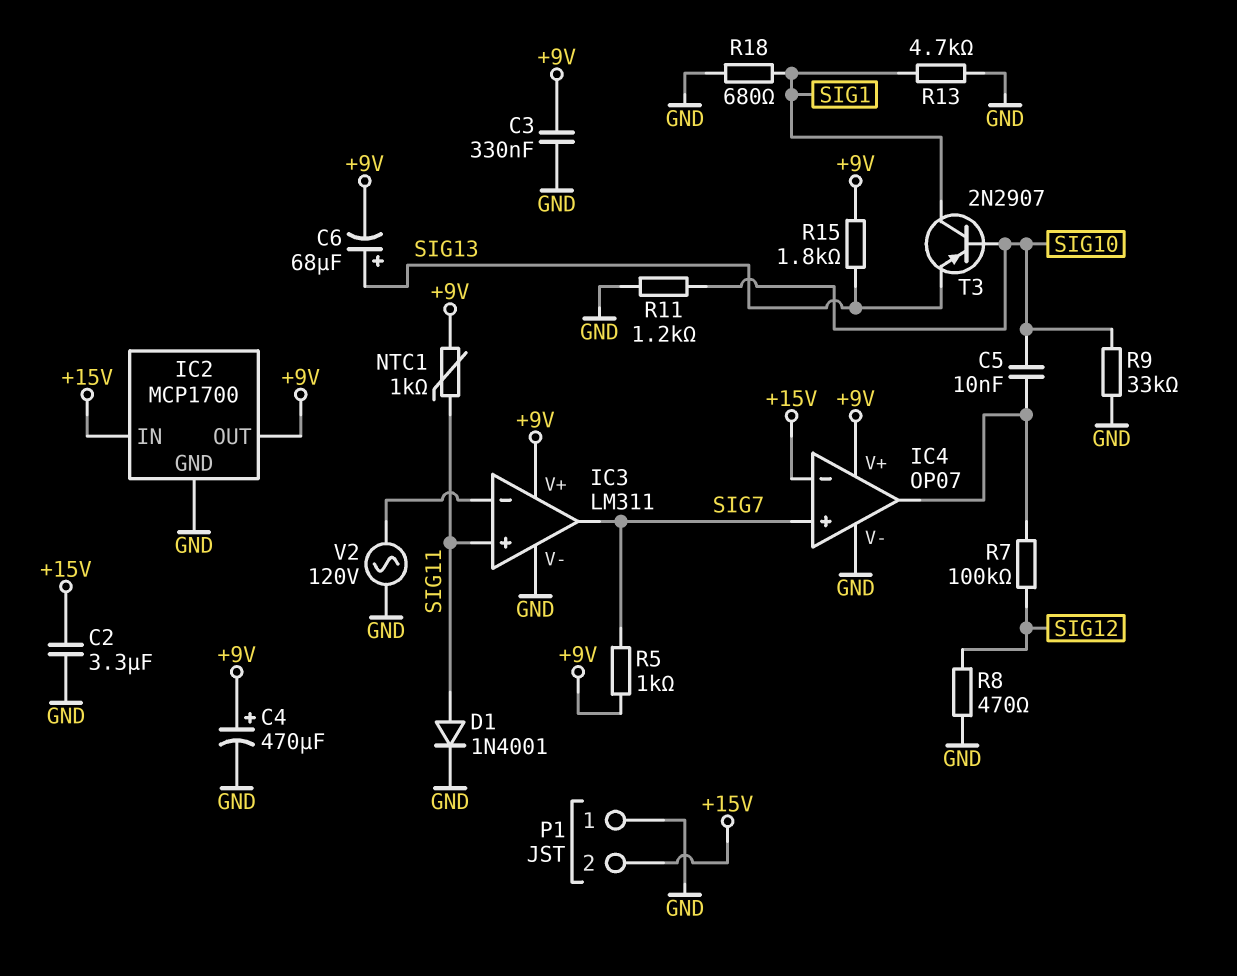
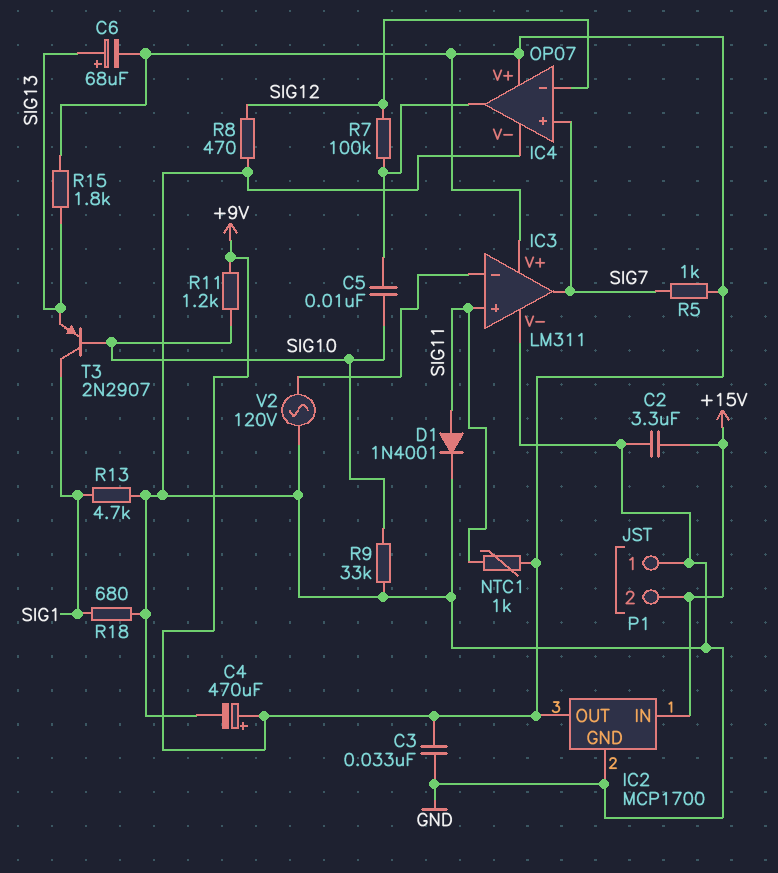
C3: 330nF (+9V, GND) -> 33nF (+9V, GND)
IC4 pin in-: +15V -> SIG12
R11: 1.2k (GND, SIG10) -> 1.2k (+9V, SIG10)

